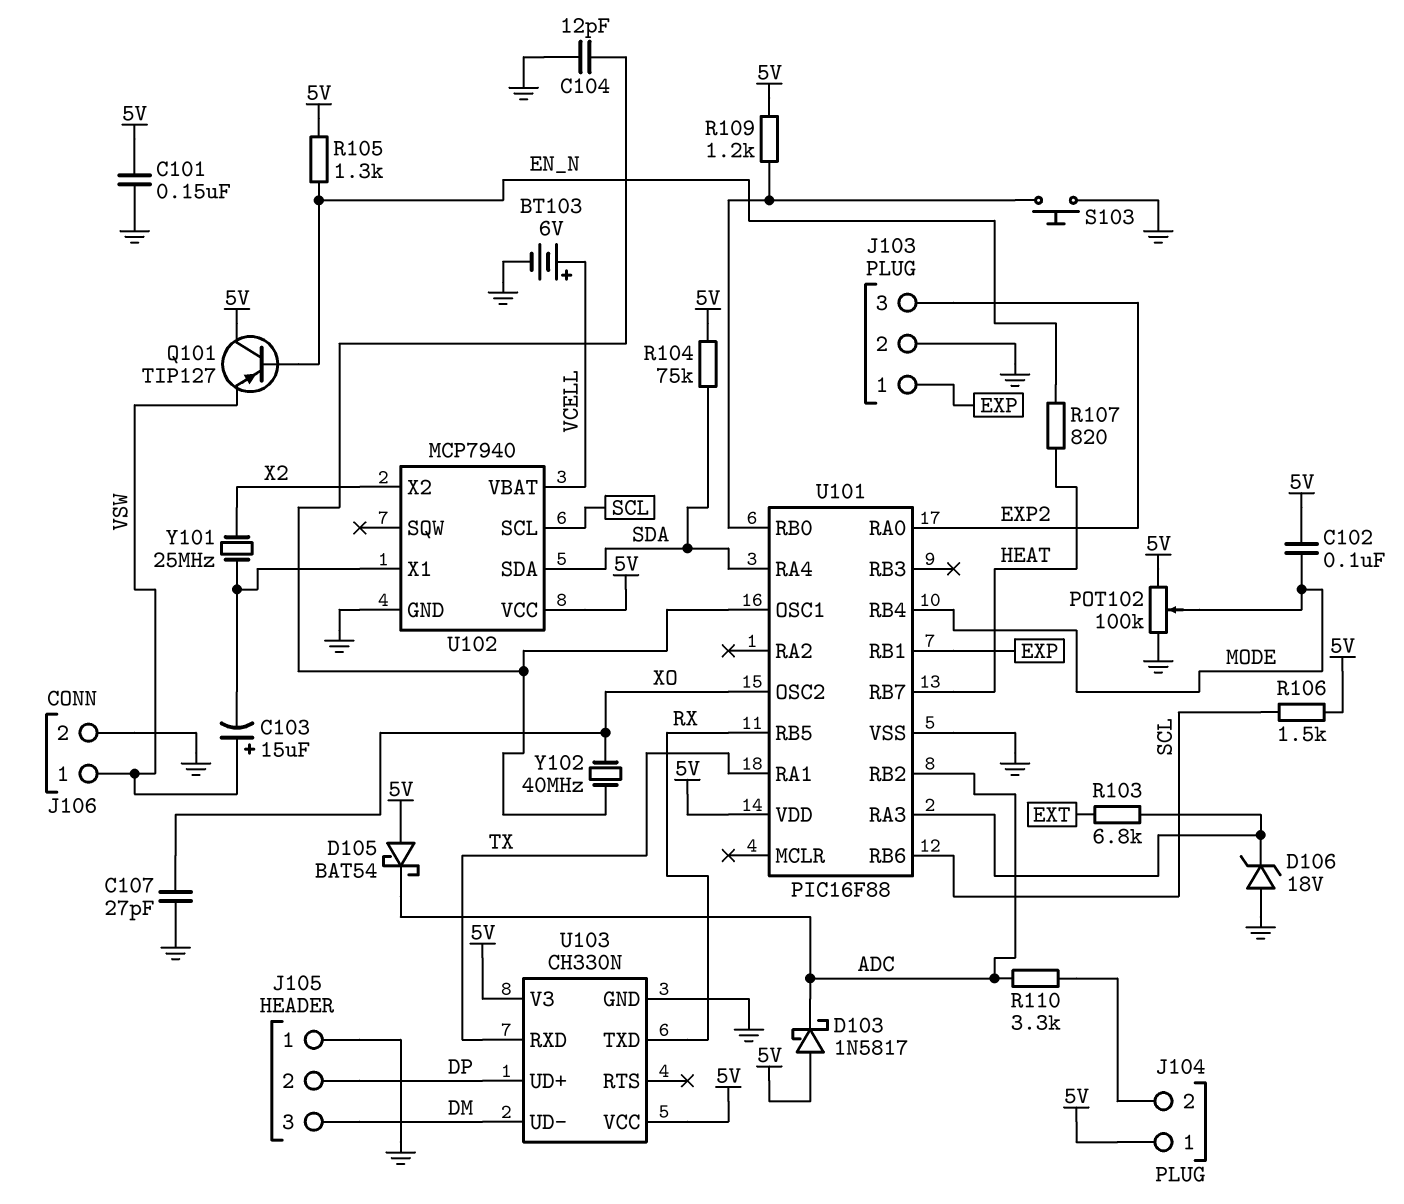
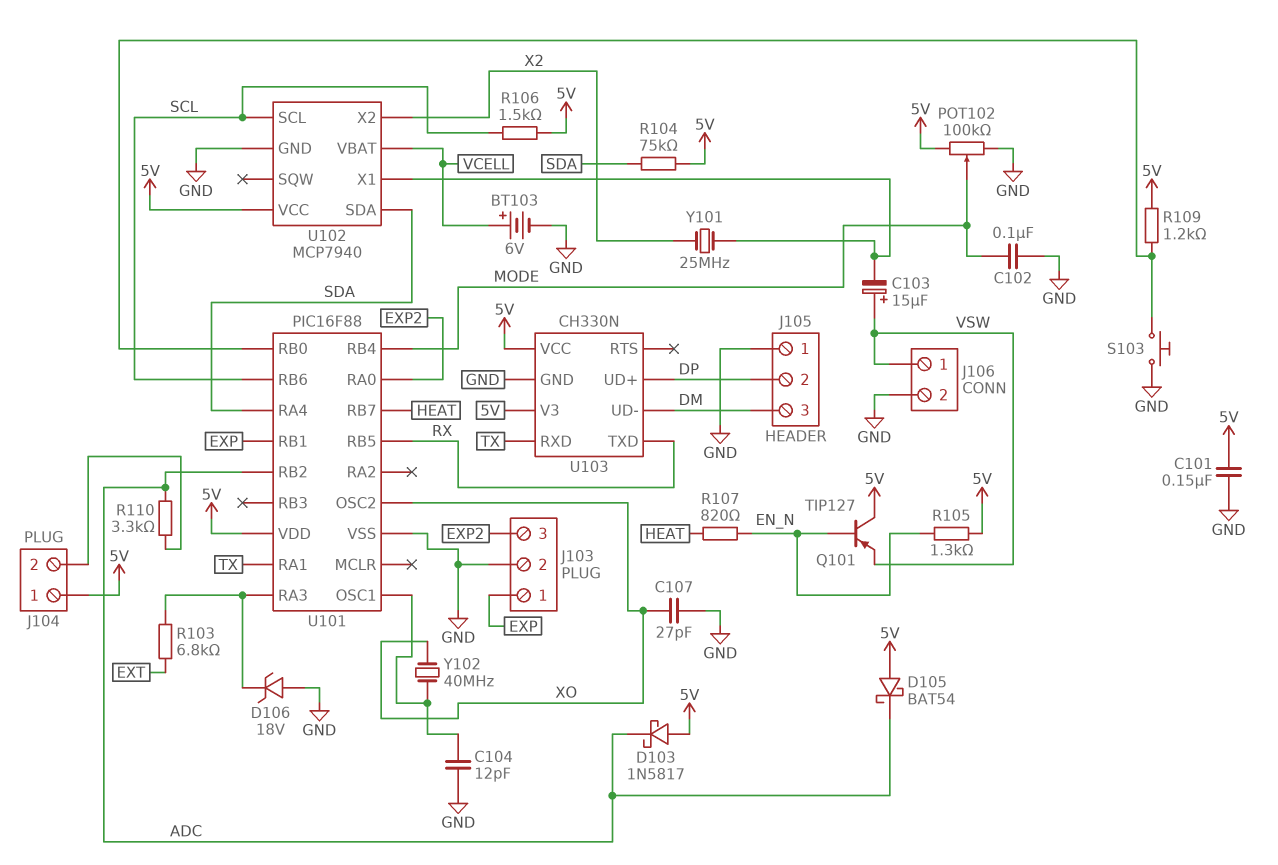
C102: 100nF (5V, MODE) -> 100nF (GND, MODE)

